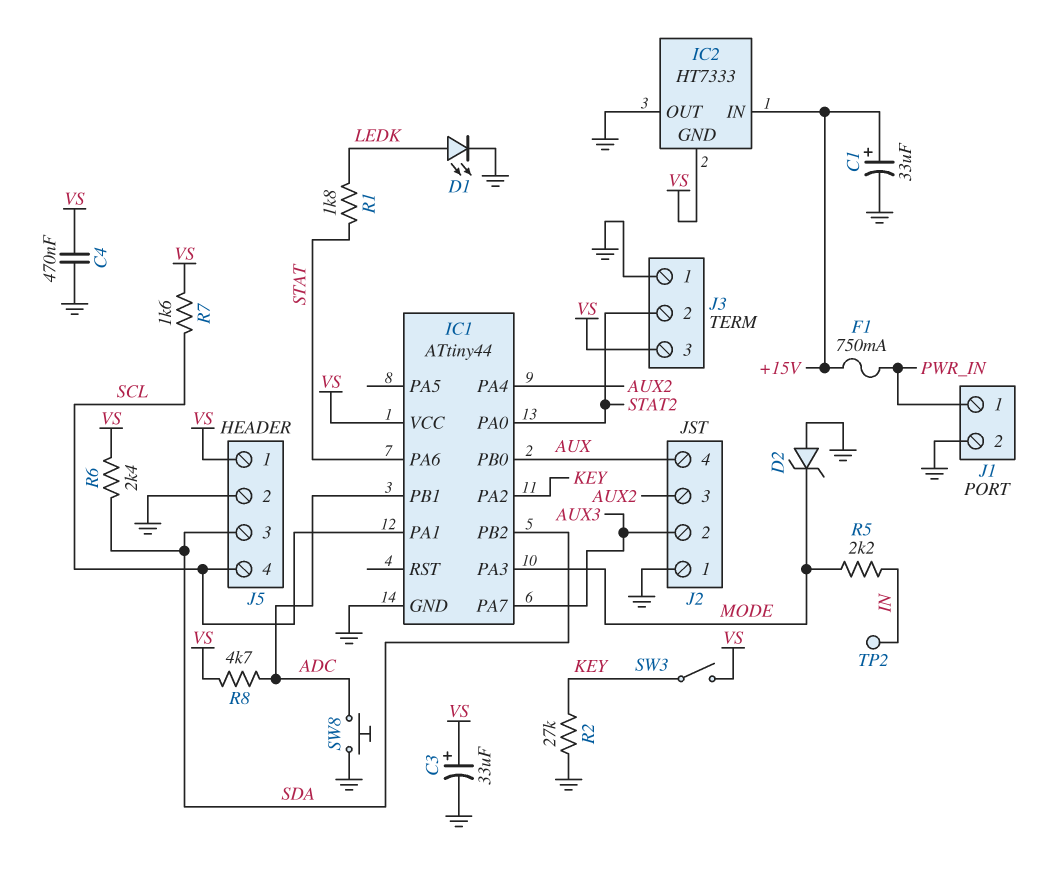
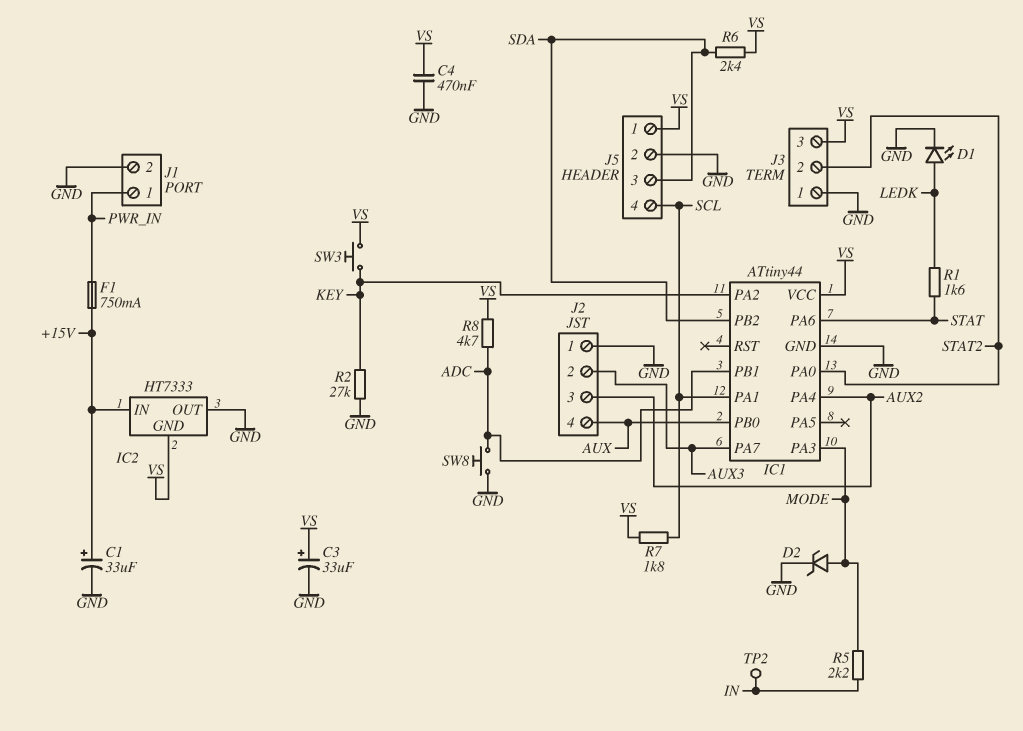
D2: zener (A GND, K MODE) -> zener (A MODE, K GND)
R1: 1.8k (LEDK, STAT) -> 1.6k (LEDK, STAT)
R7: 1.6k (SCL, VS) -> 1.8k (SCL, VS)
SW3: switch (KEY, VS) -> button (KEY, VS)

